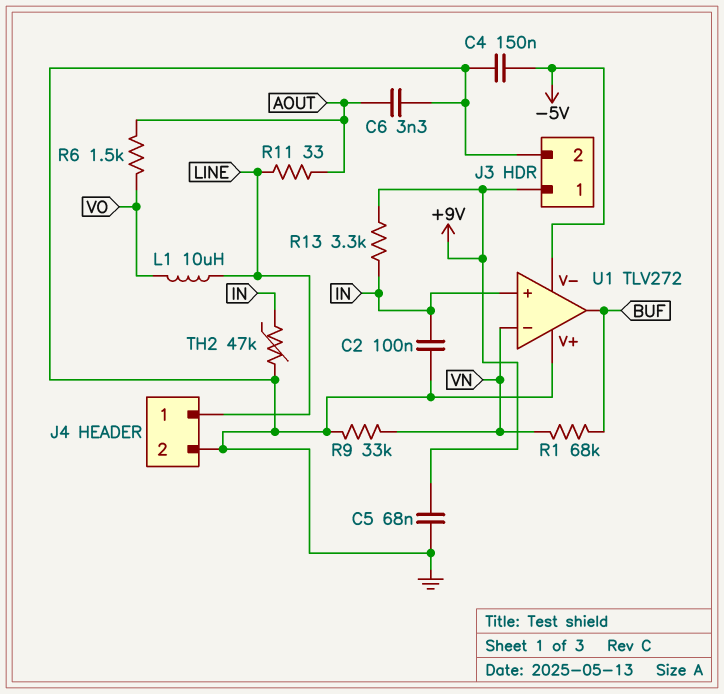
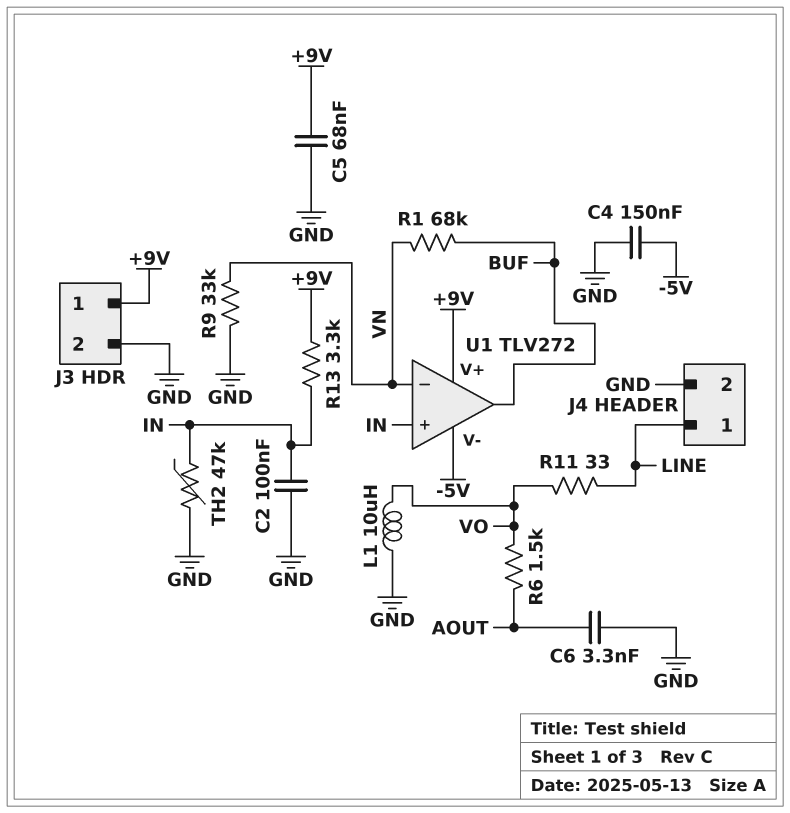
L1: 10uH (LINE, VO) -> 10uH (GND, VO)
R11: 33 (AOUT, LINE) -> 33 (LINE, VO)
U1 pin V+: GND -> +9V

